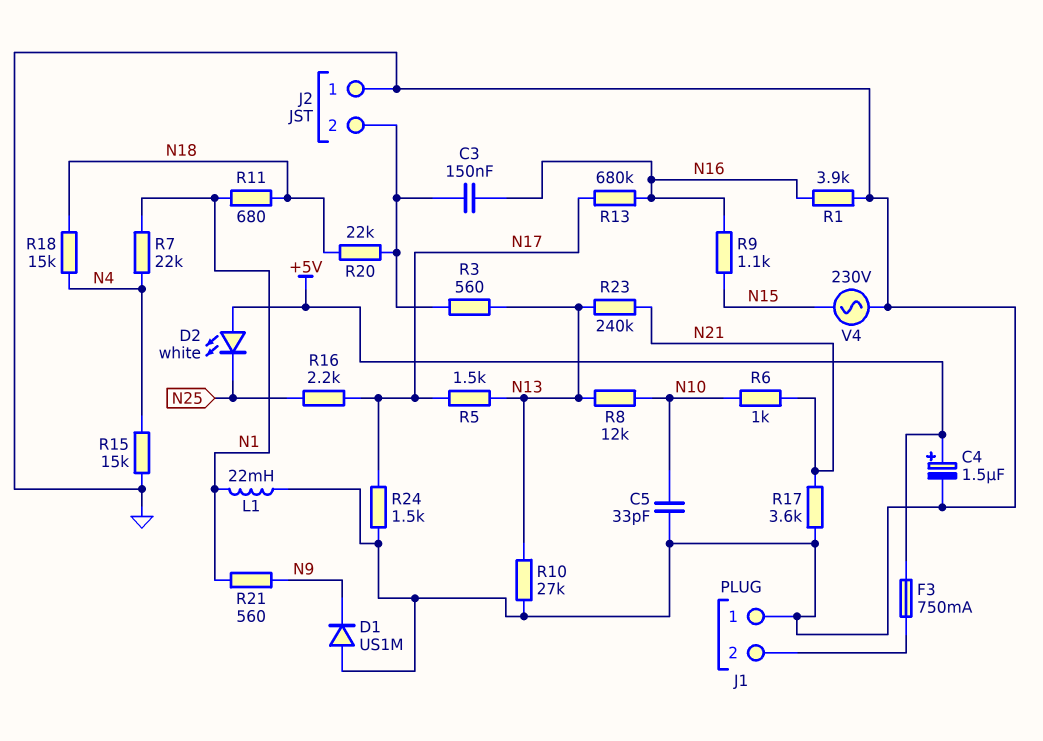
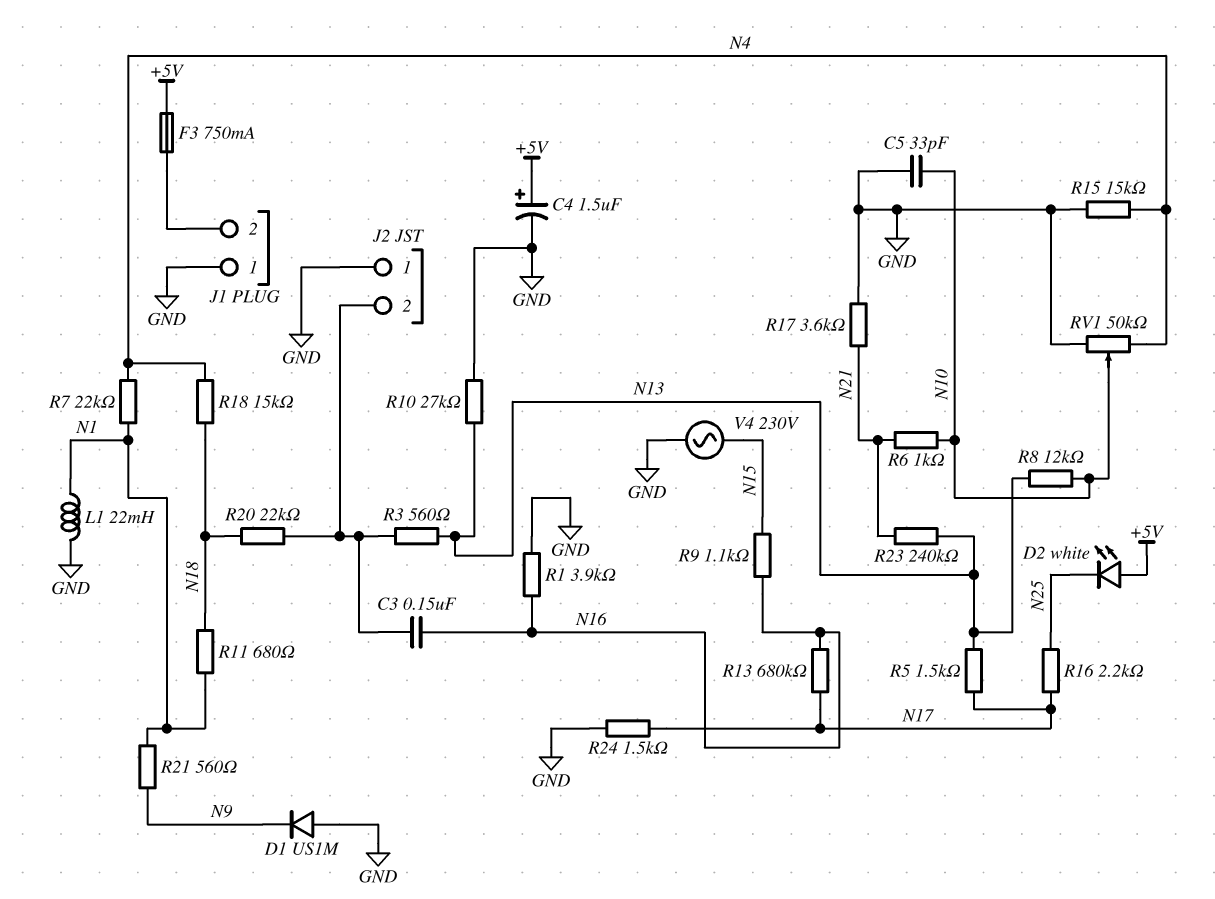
RV1: none -> 50k (GND, N4, wiper N10)

